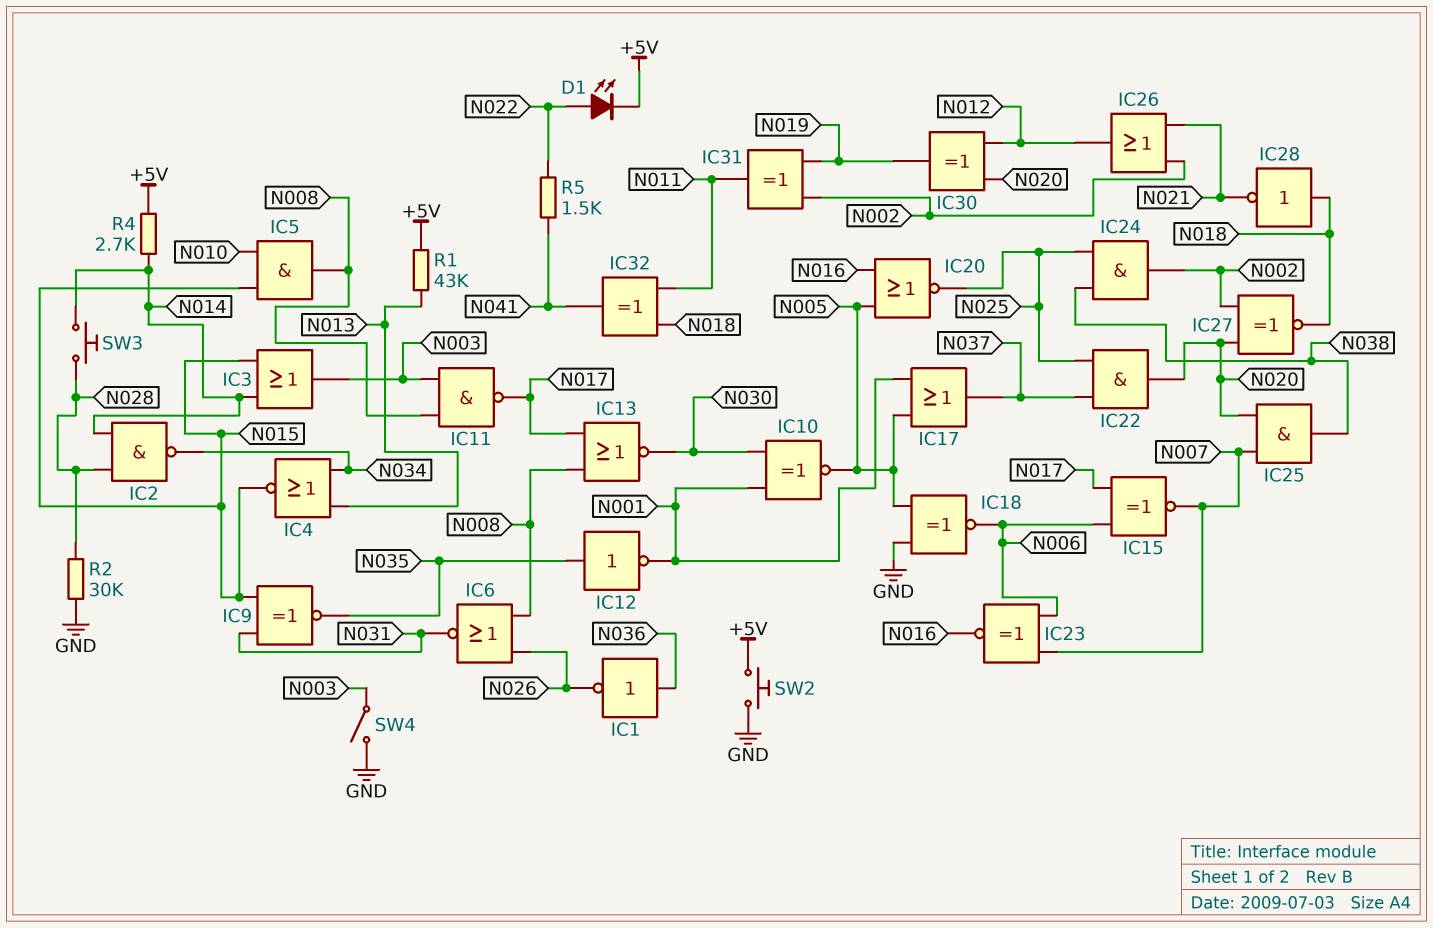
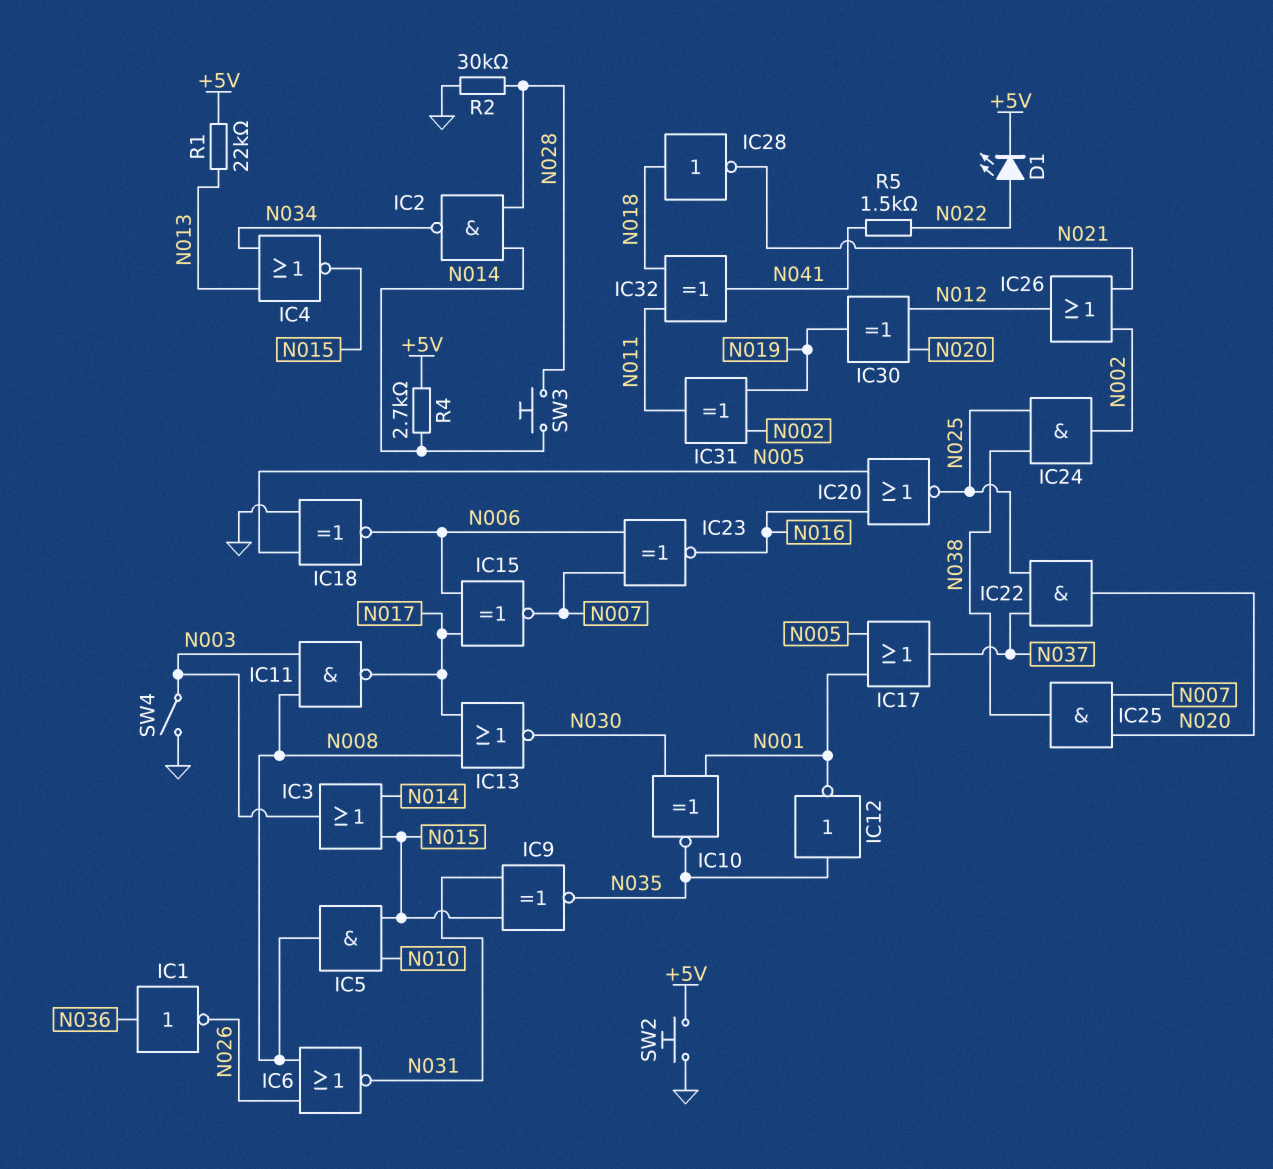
IC10: XNOR (in N001, in N030, out N005) -> XNOR (in N001, in N030, out N035)
IC27: XNOR (in N002, in N020, out N018) -> none
R1: 43k (+5V, N013) -> 22k (+5V, N013)

